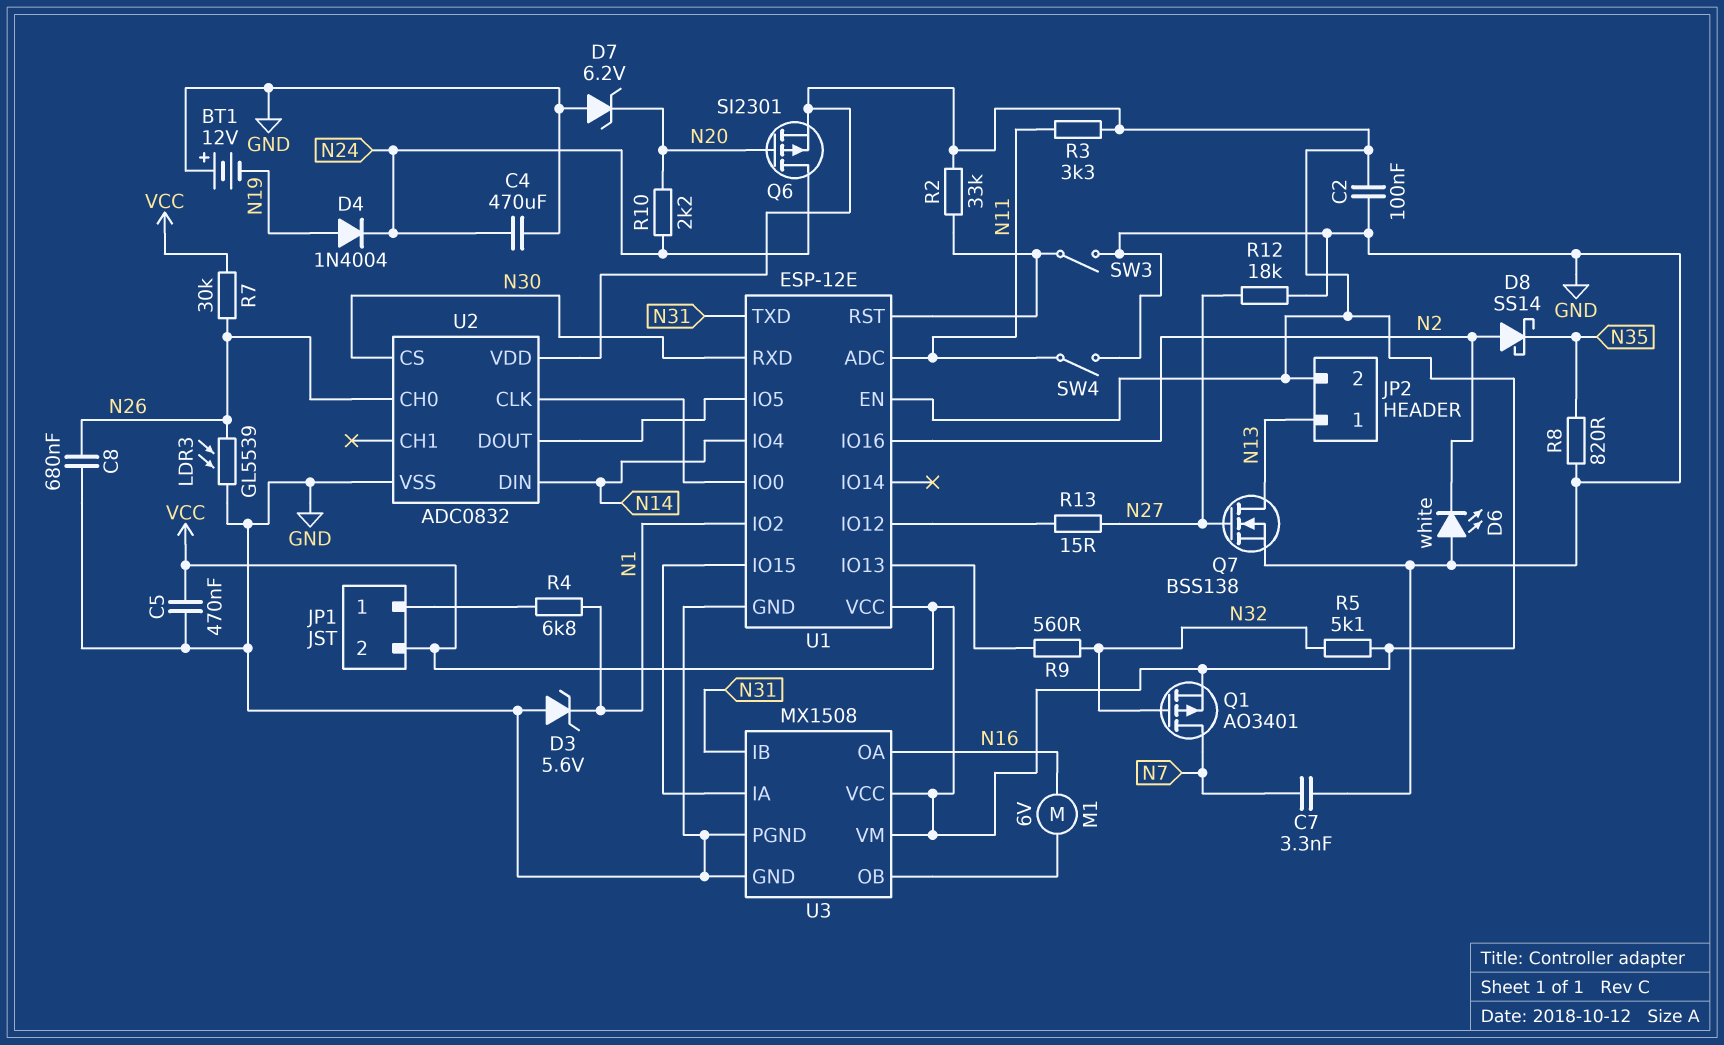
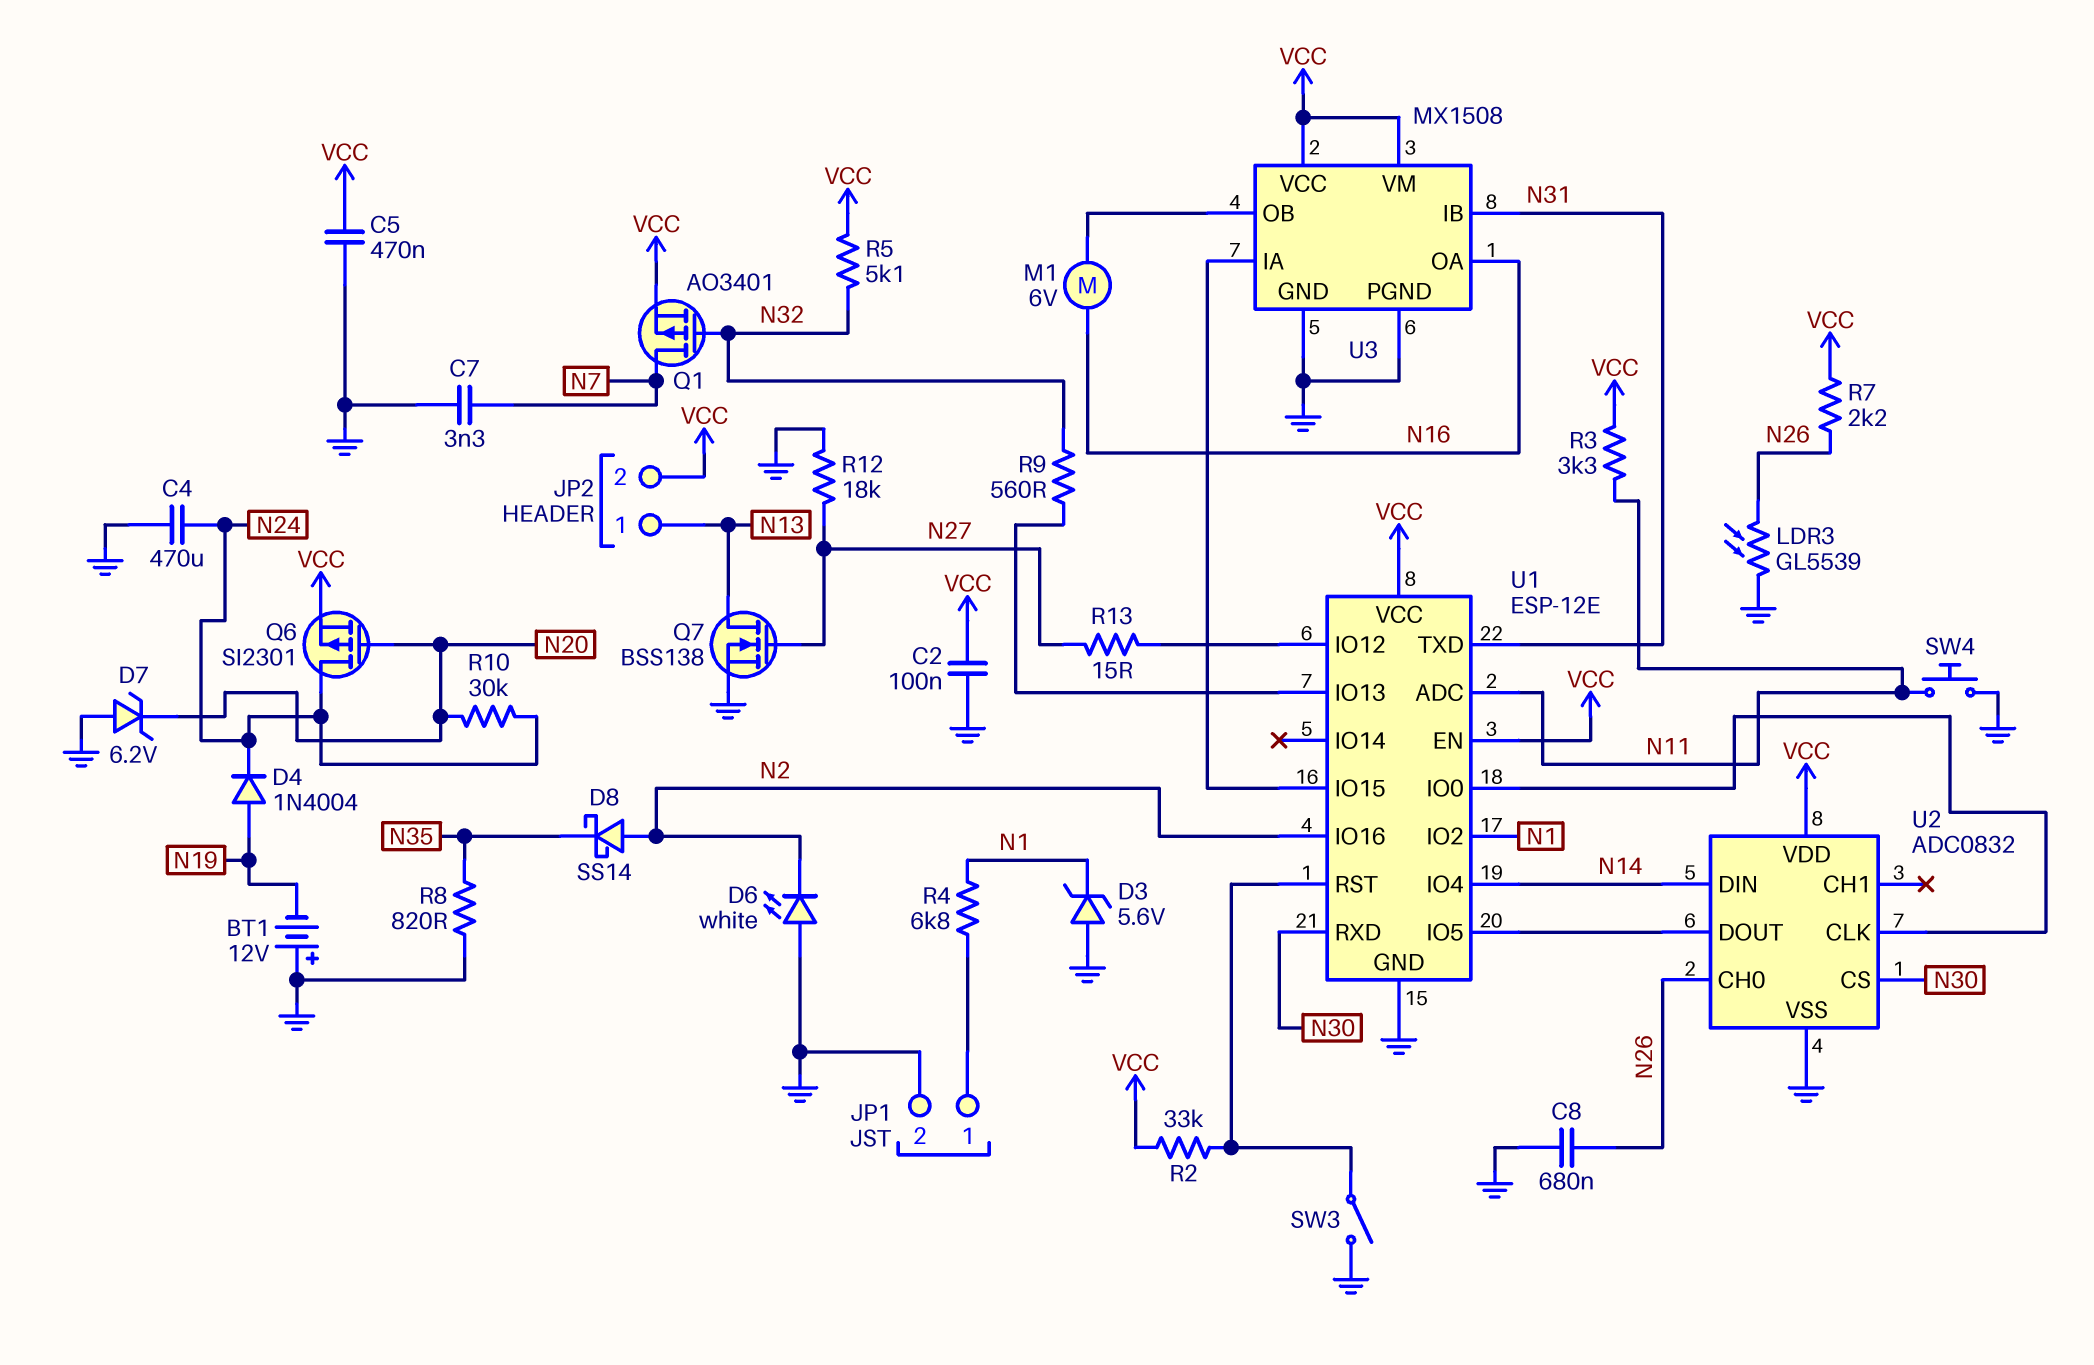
JP1 pin 2: VCC -> GND
R7: 30k (N26, VCC) -> 2.2k (N26, VCC)
R10: 2.2k (N20, N24) -> 30k (N20, N24)
SW4: switch (GND, N11) -> button (GND, N11)

